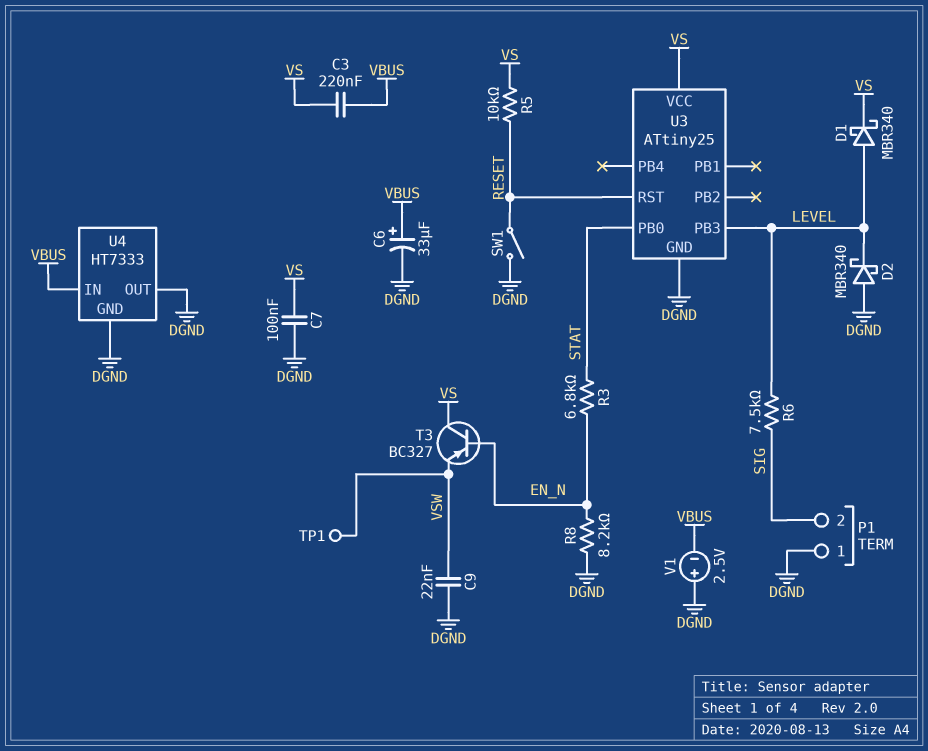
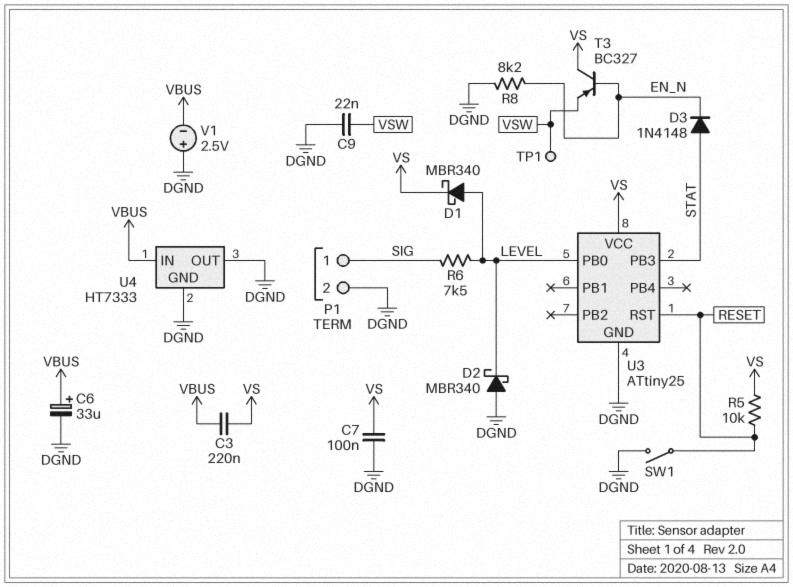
D3: none -> diode 1N4148 (A STAT, K EN_N)
P1 pin 1: DGND -> SIG
P1 pin 2: SIG -> DGND
R3: 6.8k (EN_N, STAT) -> none
U3 pin PB0: STAT -> LEVEL
U3 pin PB3: LEVEL -> STAT

